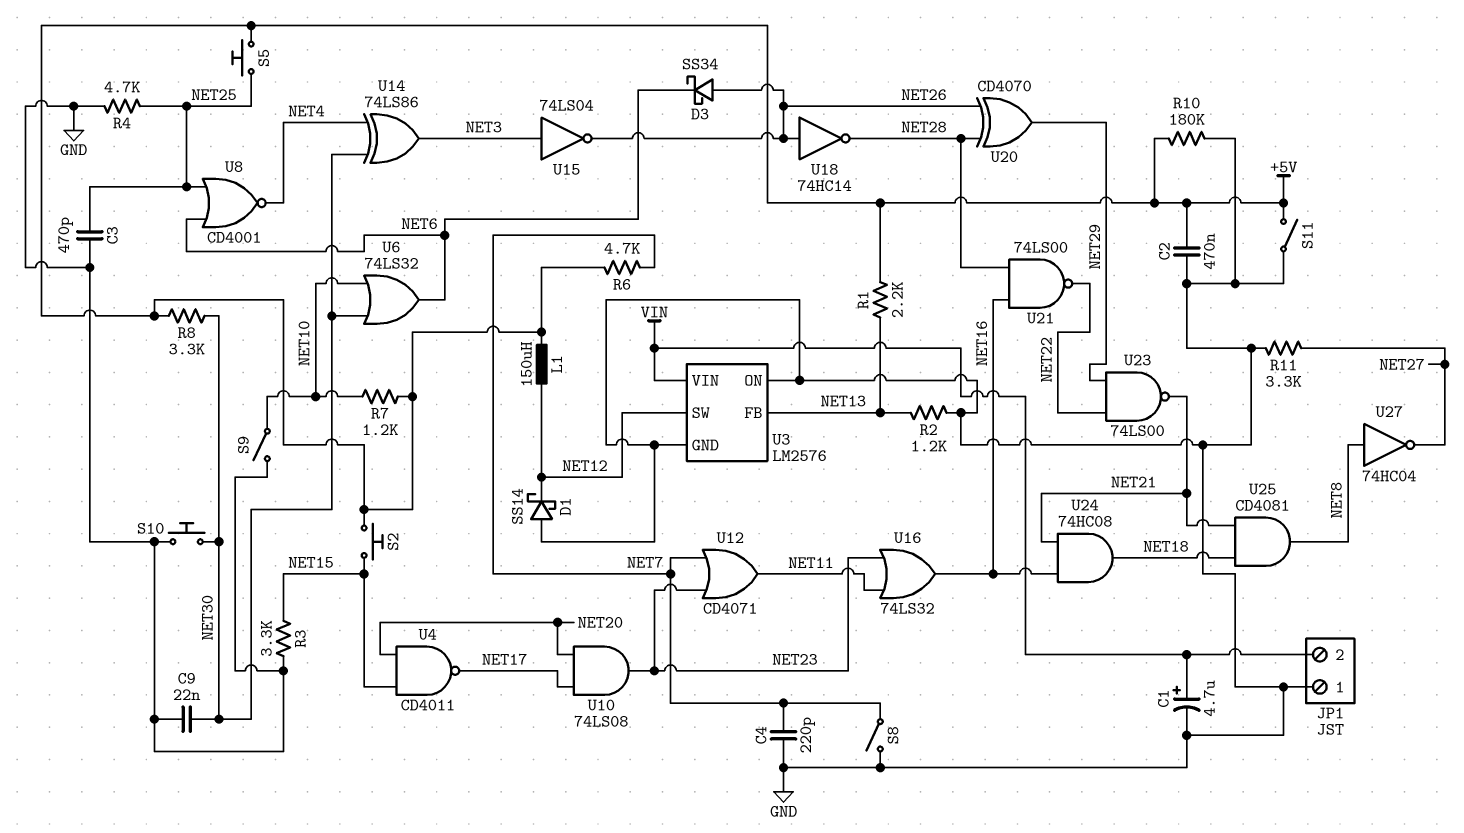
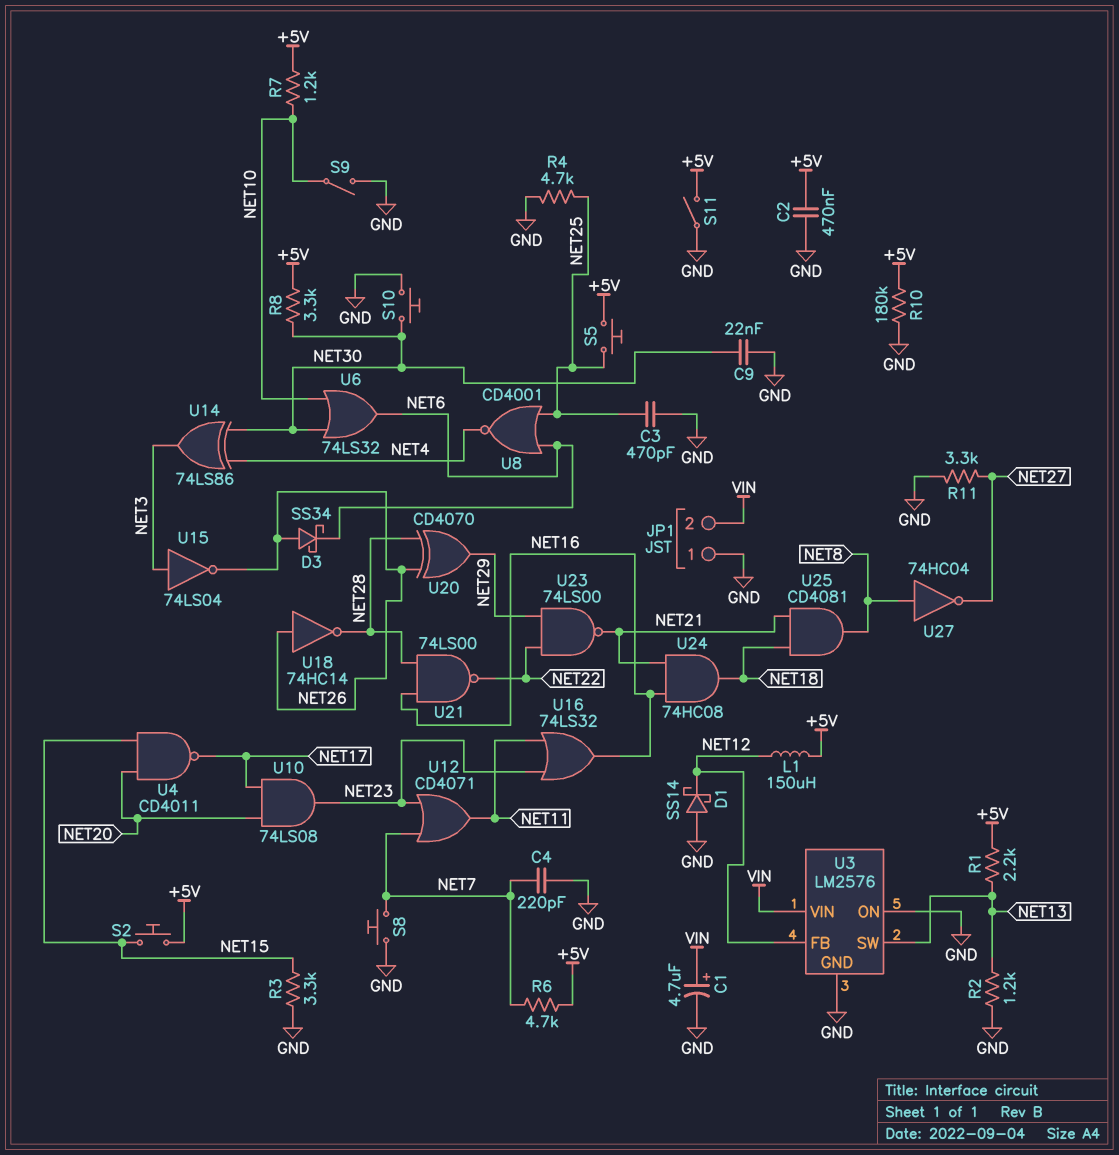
S8: switch (GND, NET7) -> button (GND, NET7)
U3 pin FB: NET13 -> NET12
U3 pin SW: NET12 -> NET13

